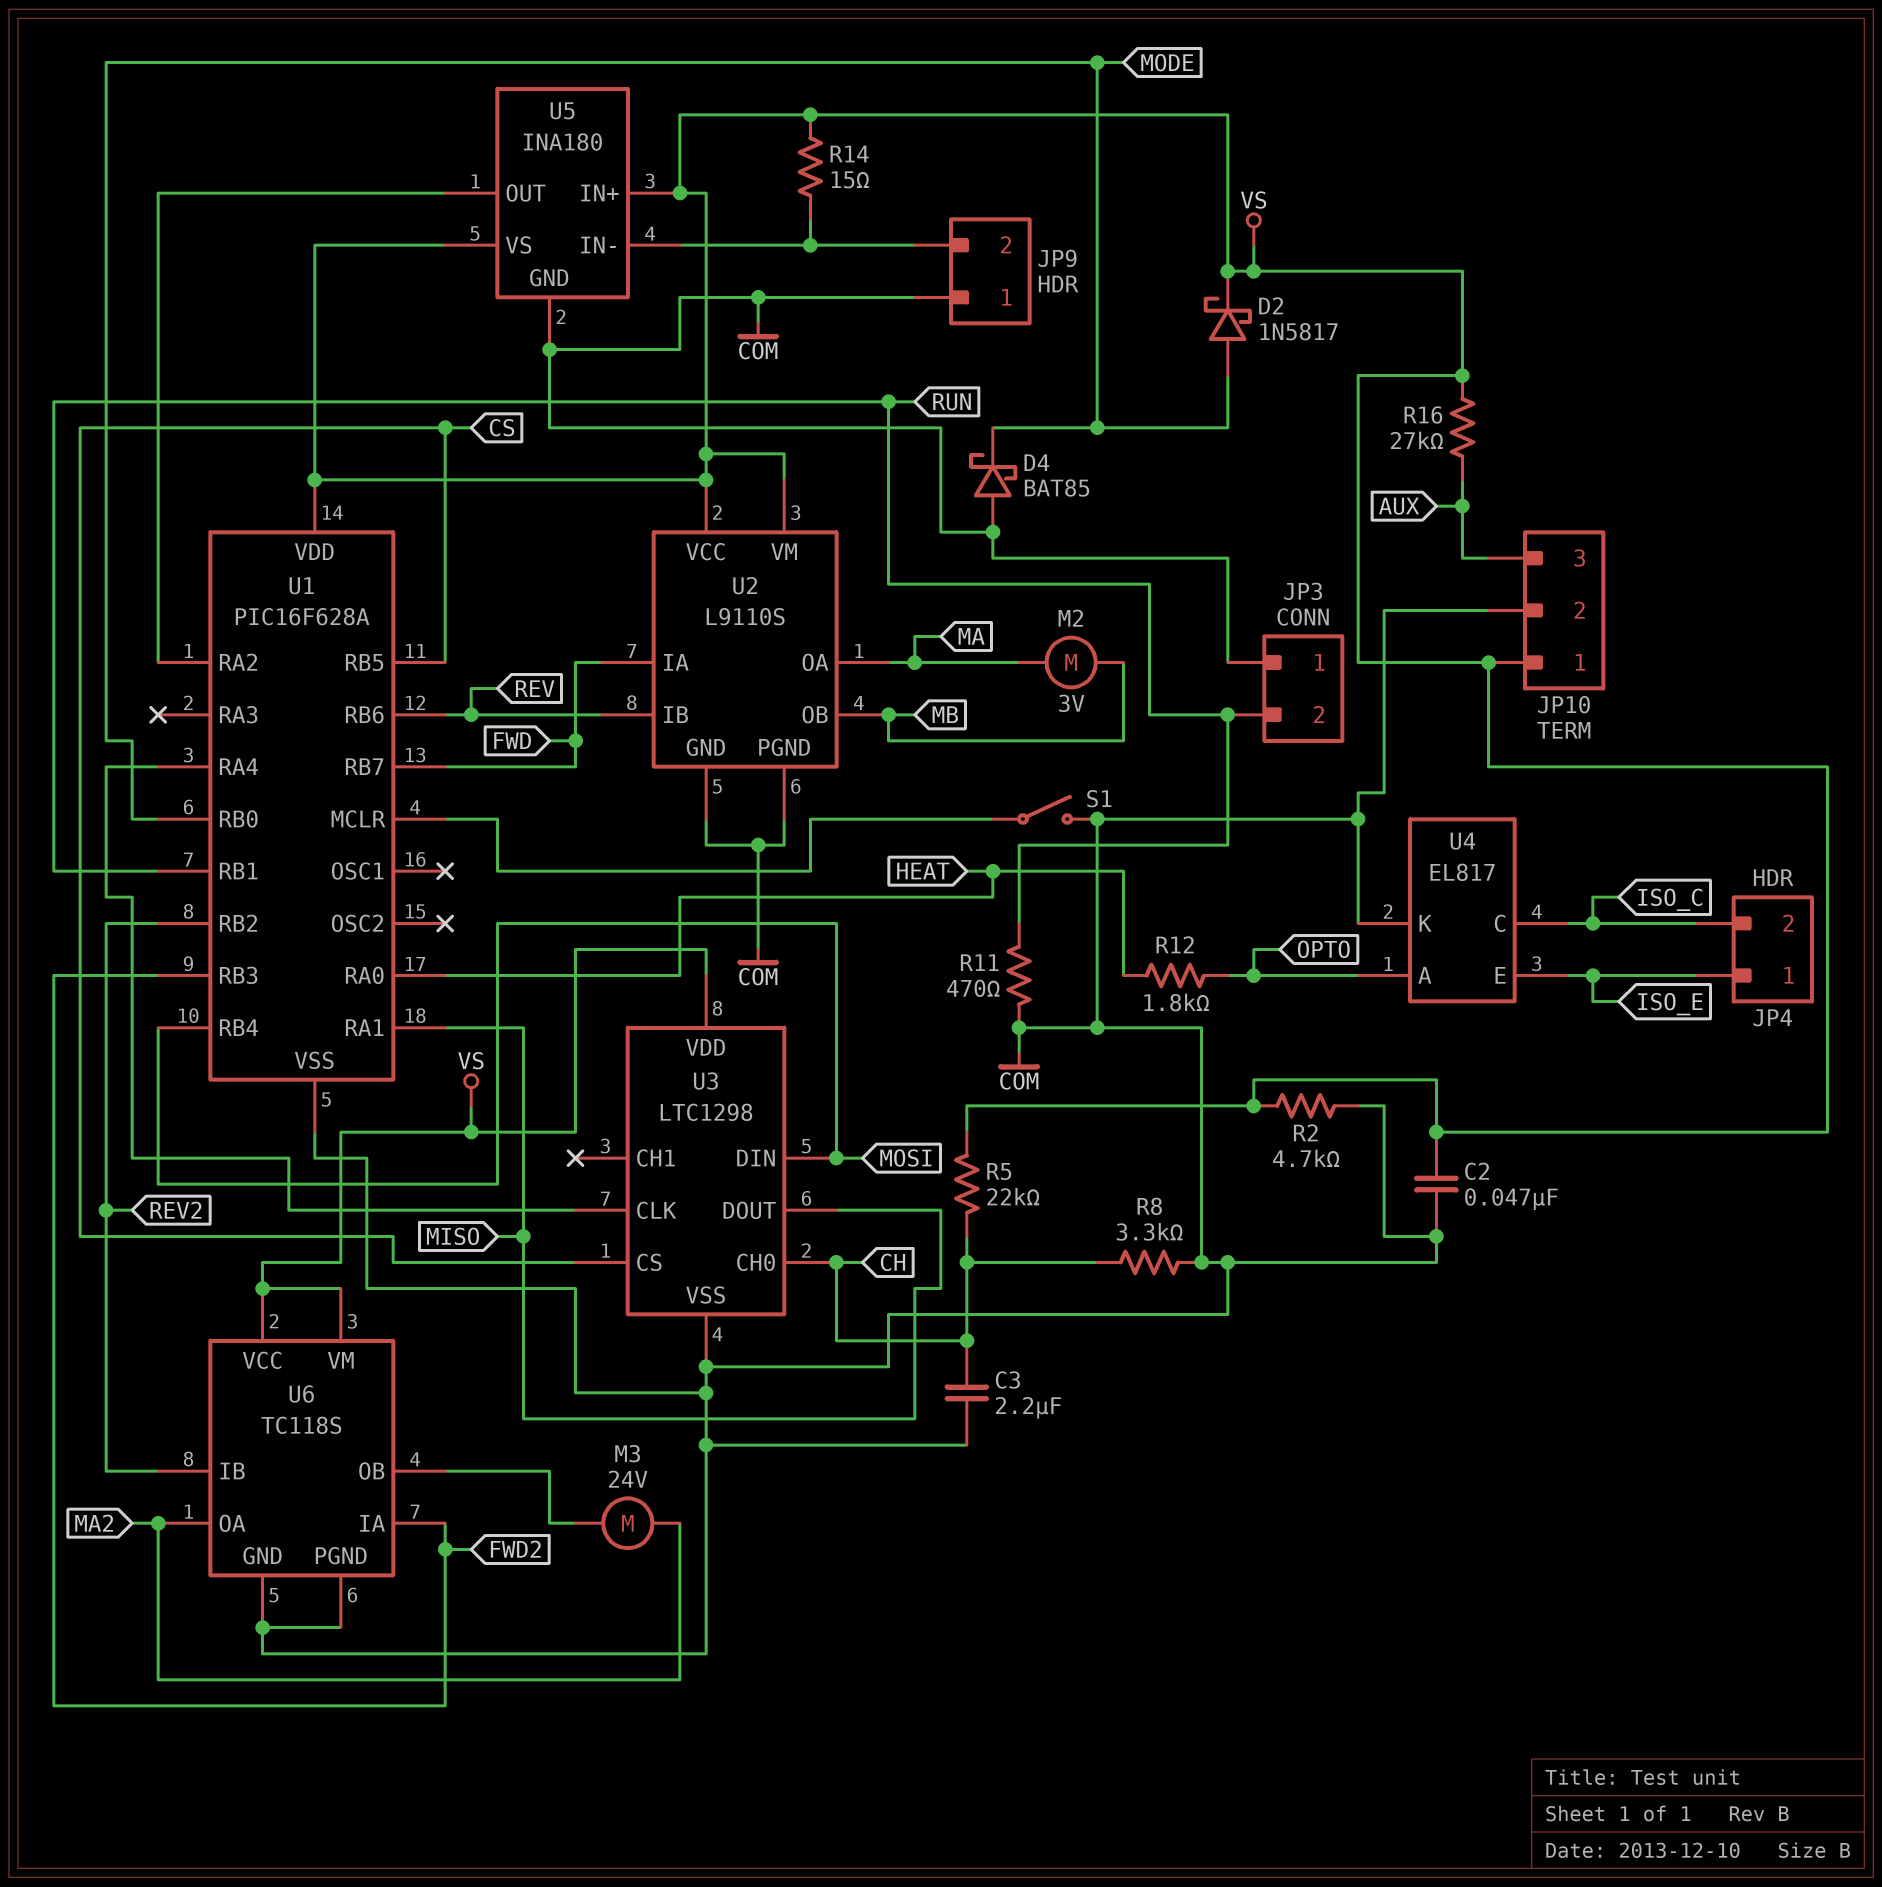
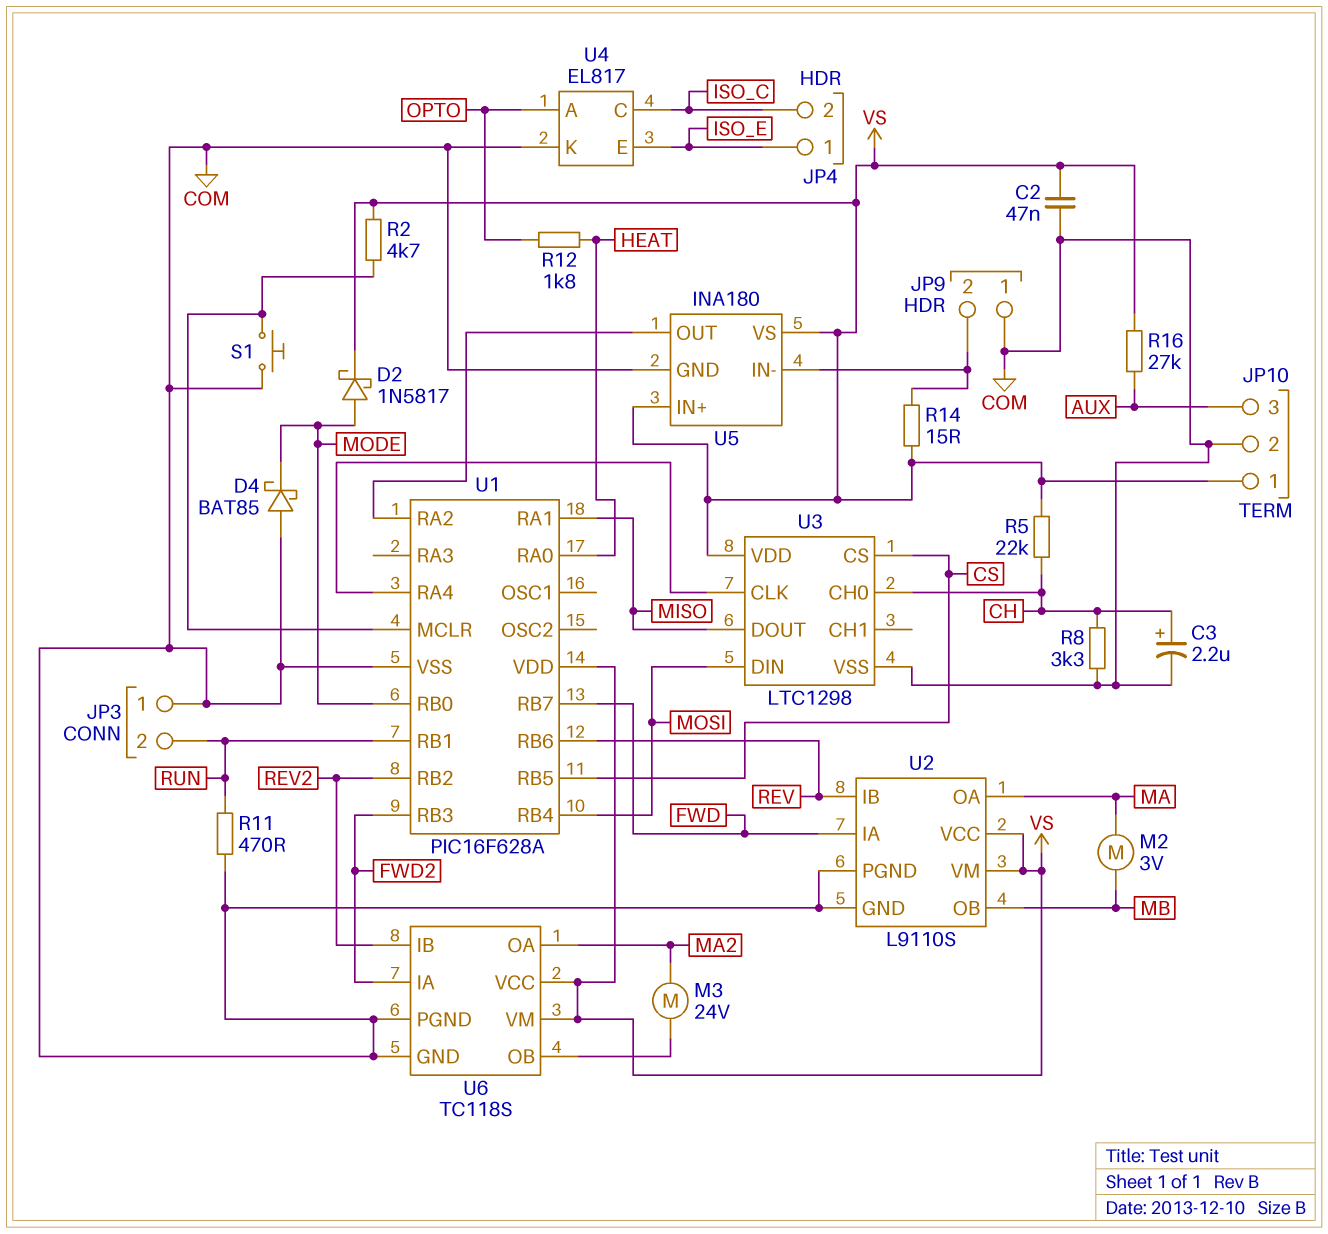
C3: 2.2uF (CH, COM) -> 2.2uF (plus CH, minus COM)
R2: 4.7k (COM, VS) -> 4.7k (U1/MCLR, VS)
S1: switch (COM, U1/MCLR) -> button (COM, U1/MCLR)

